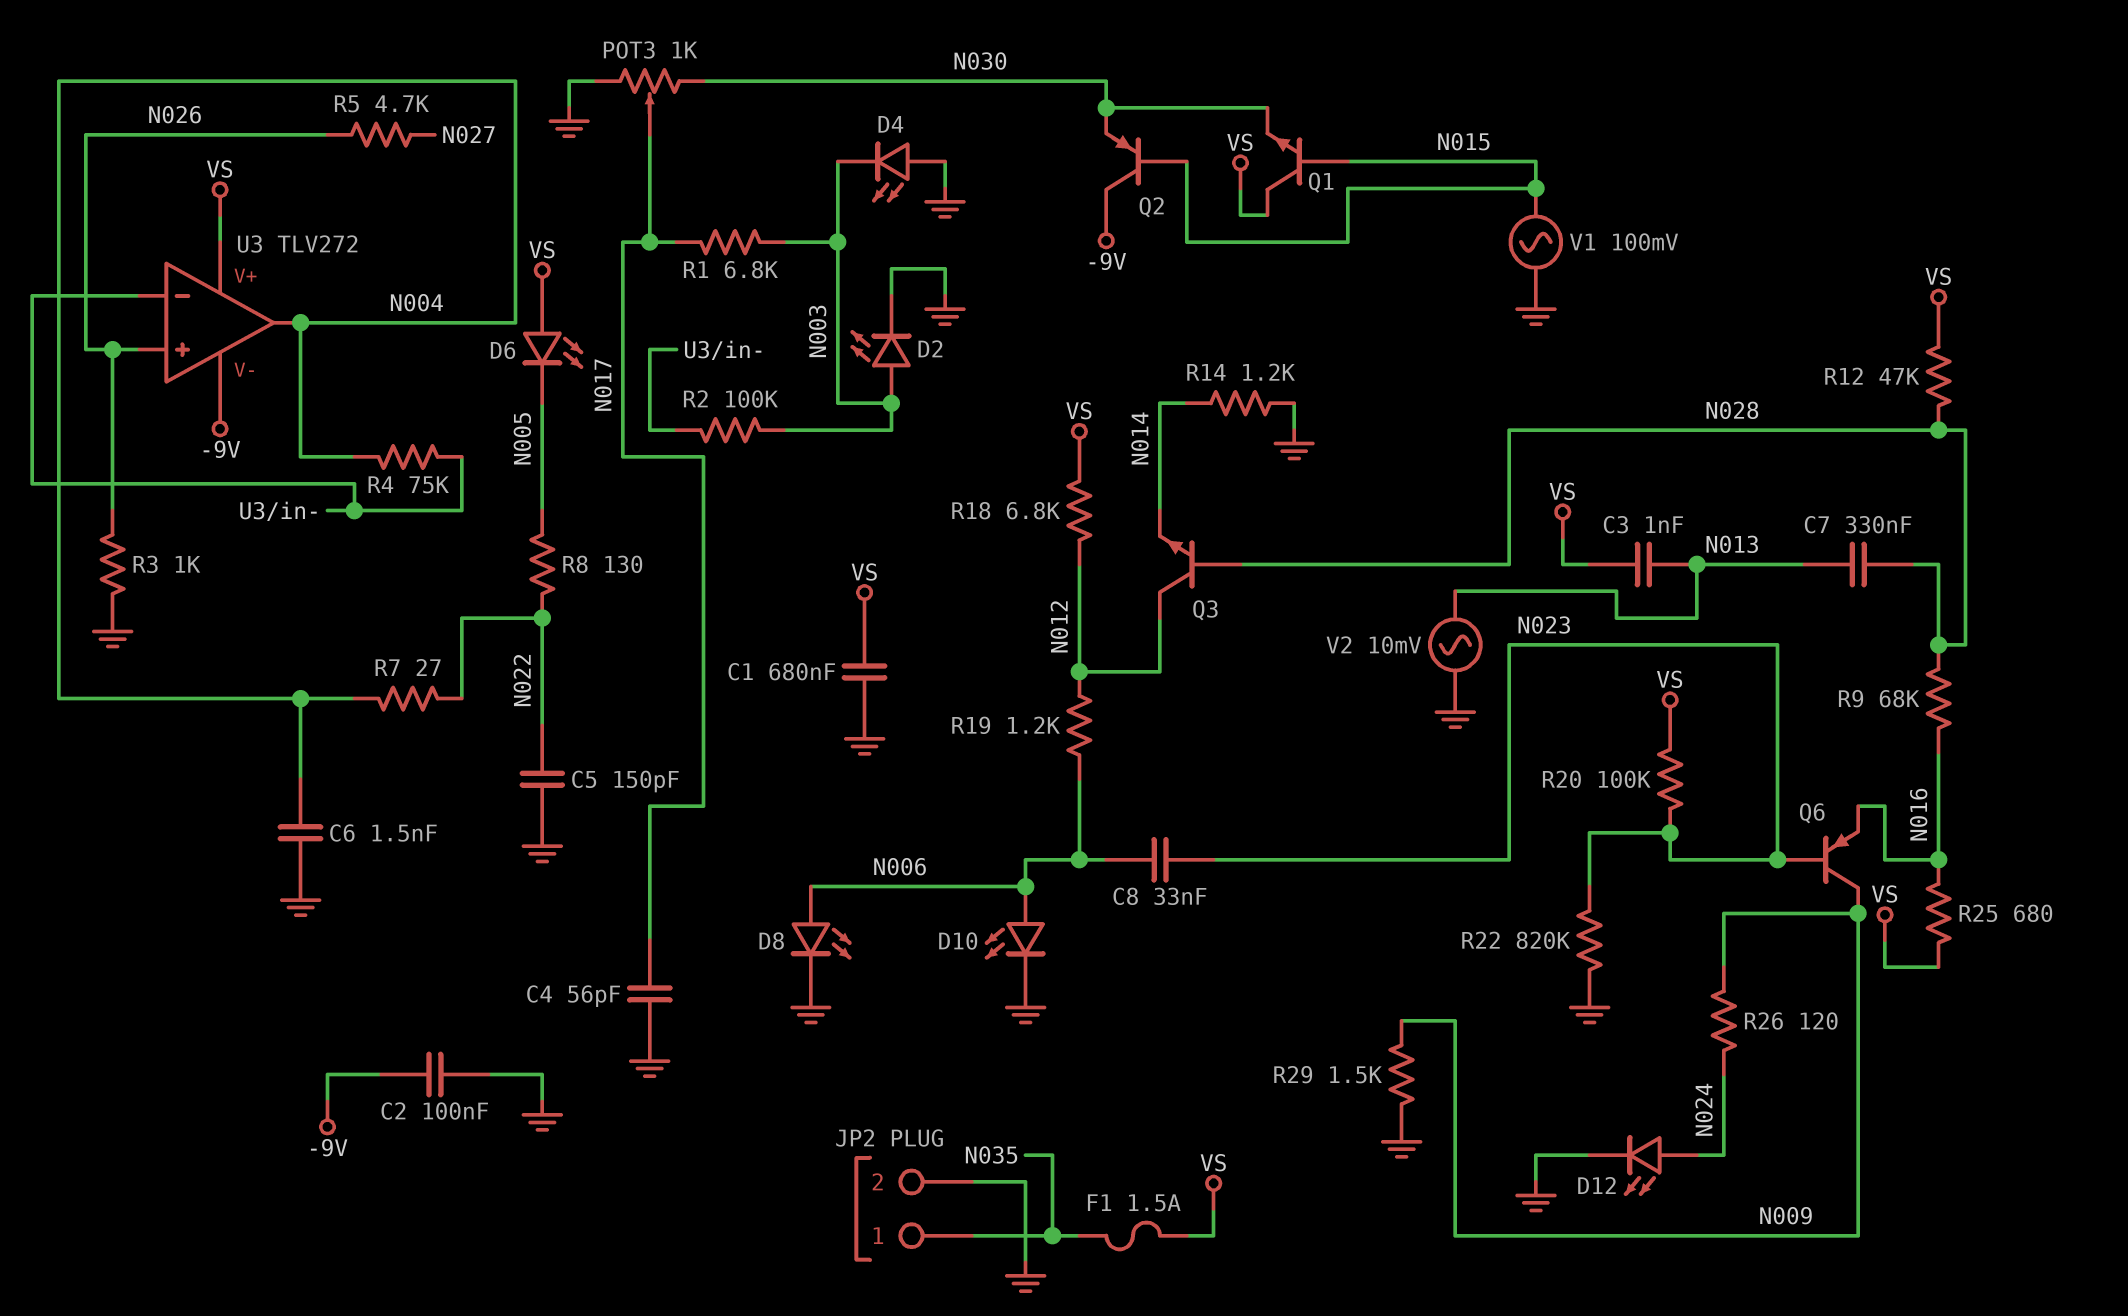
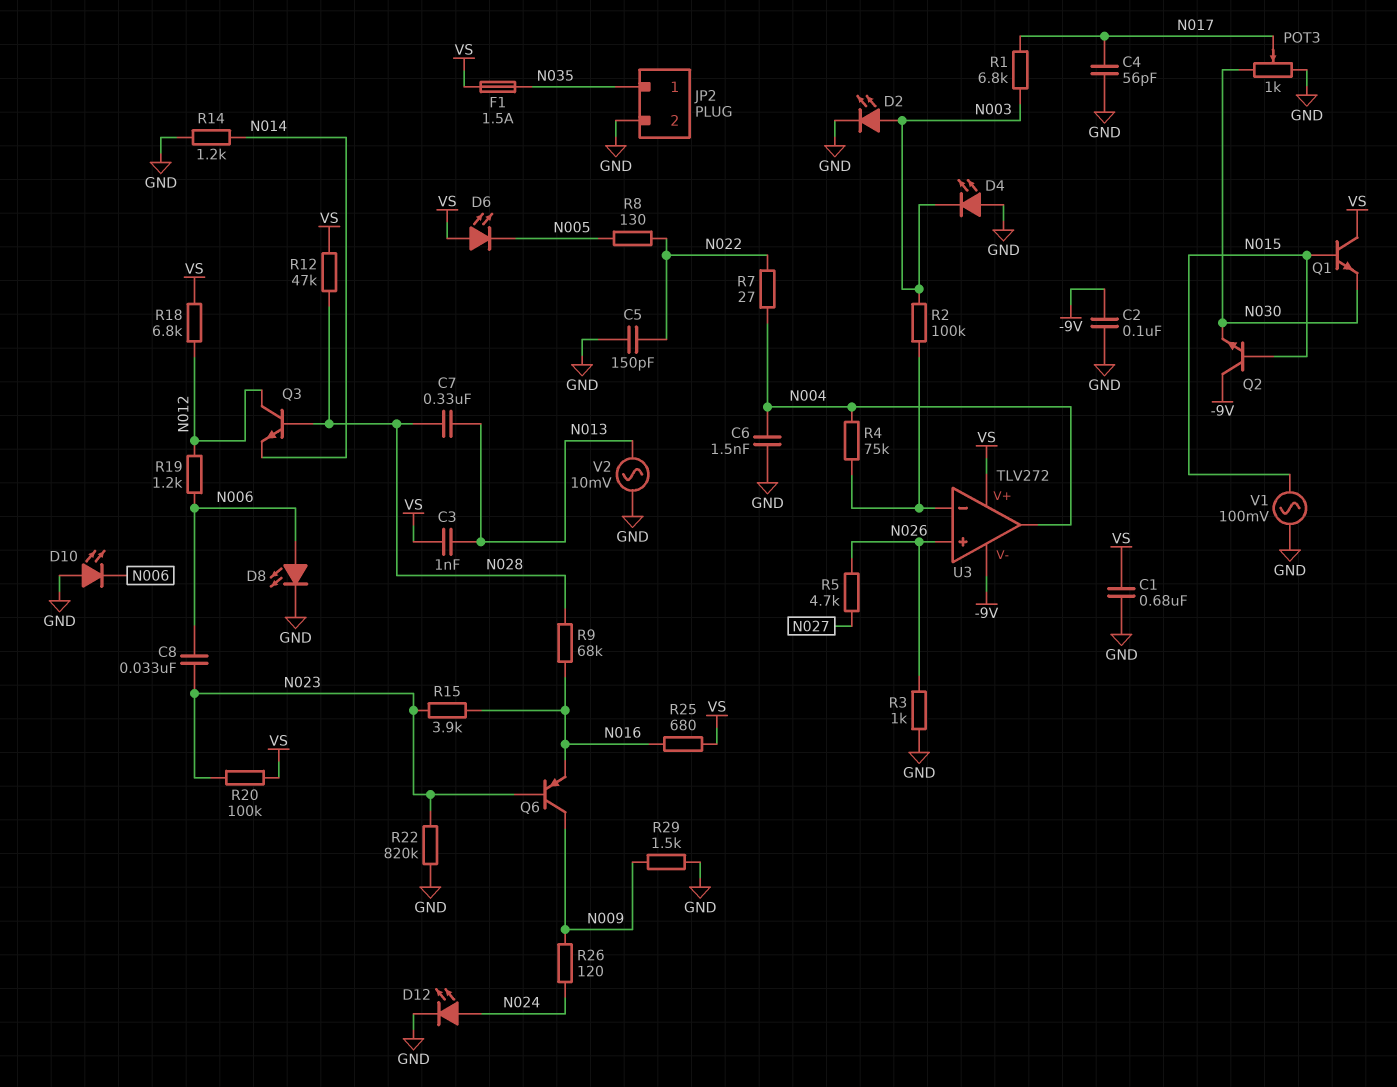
D10: LED (A N006, K GND) -> LED (A GND, K N006)
Q2: PNP (B N015, C -9V, E N030) -> NPN (B N015, C -9V, E N030)
R15: none -> 3.9k (N016, N023)

